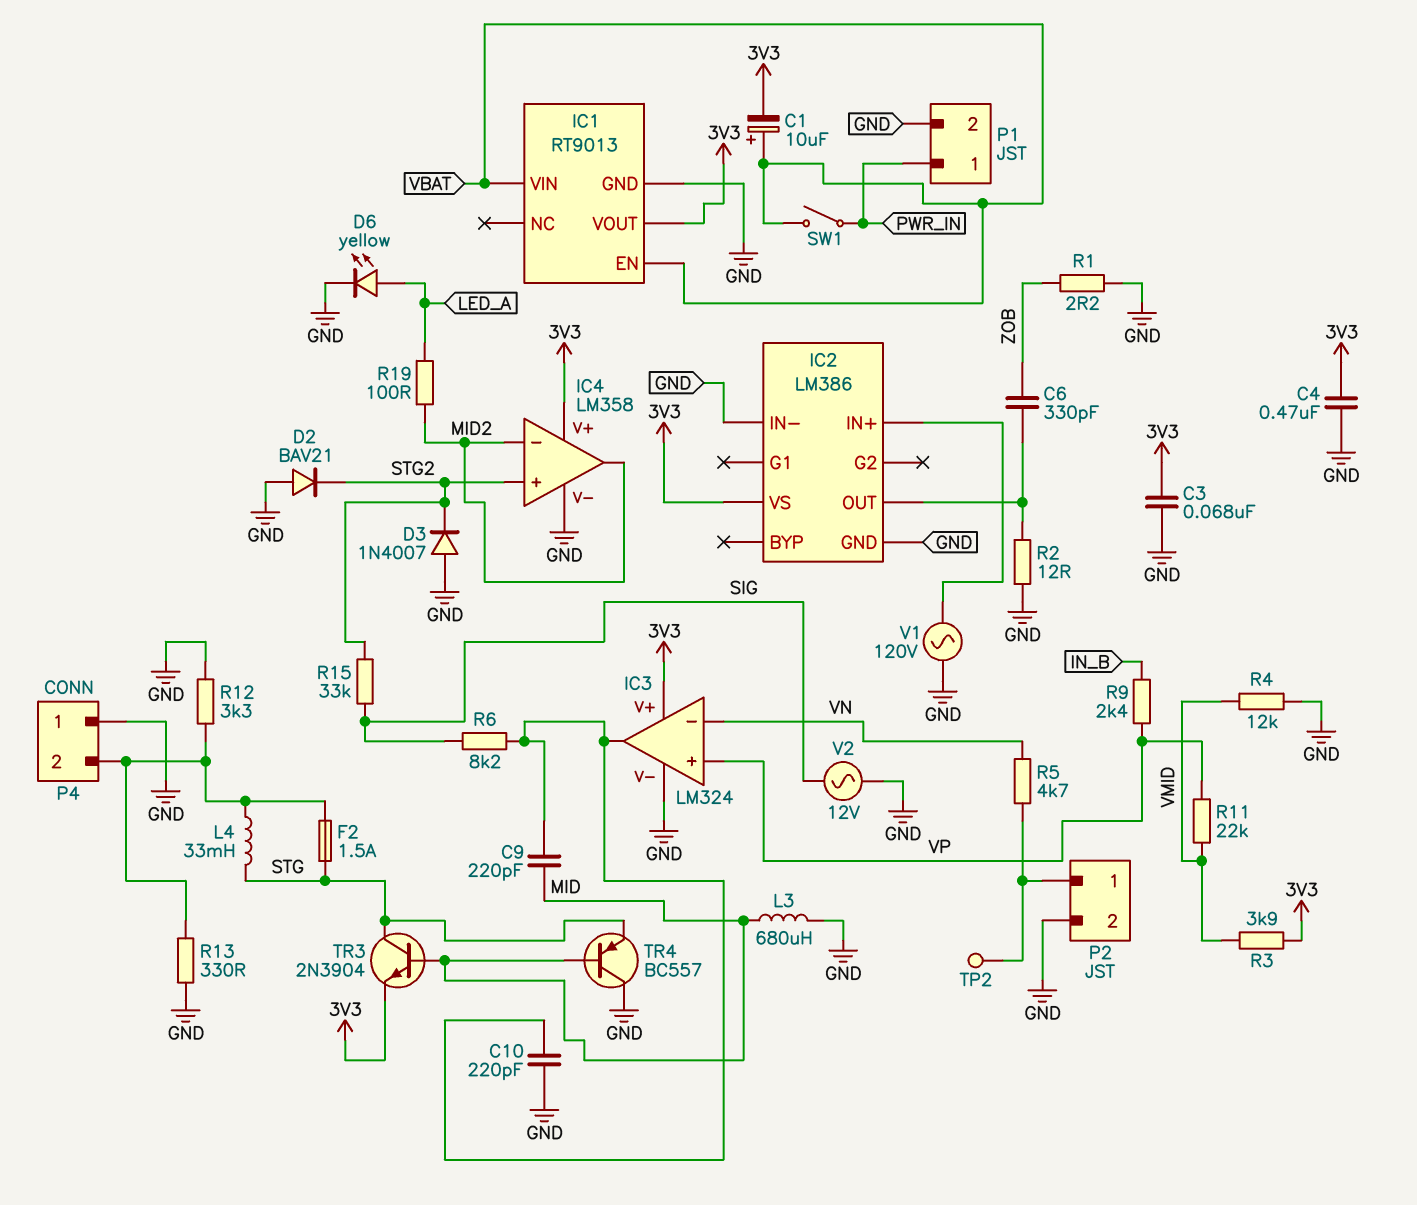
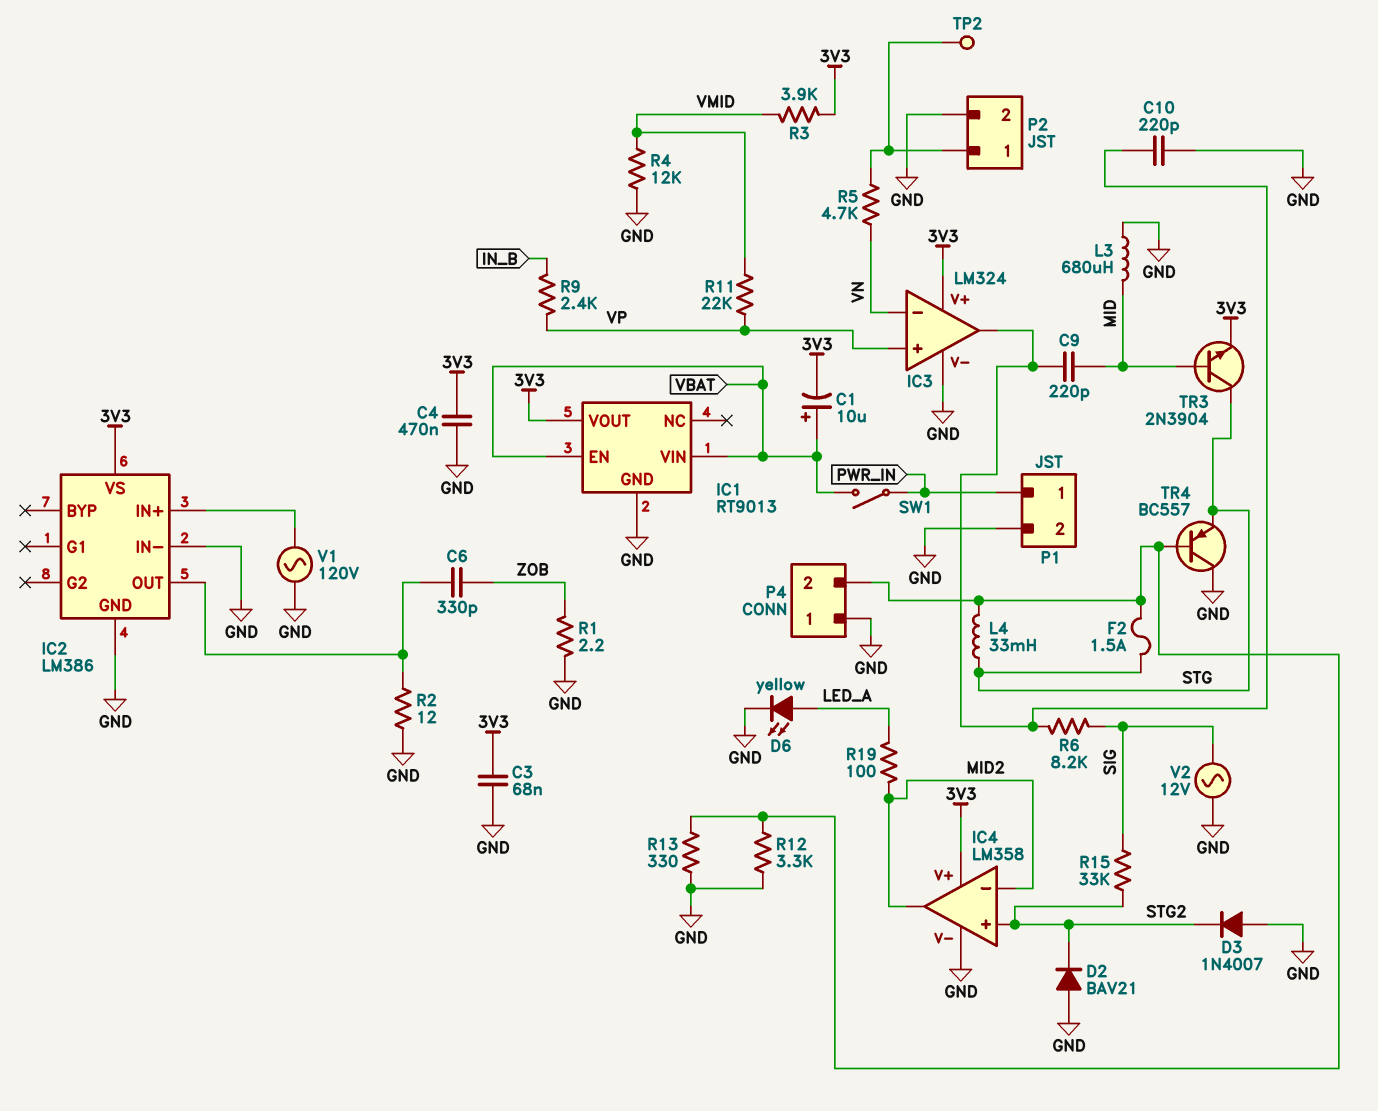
TR4: PNP BC557 (B MID, C GND, E STG) -> PNP BC557 (B P4/2, C GND, E STG)

